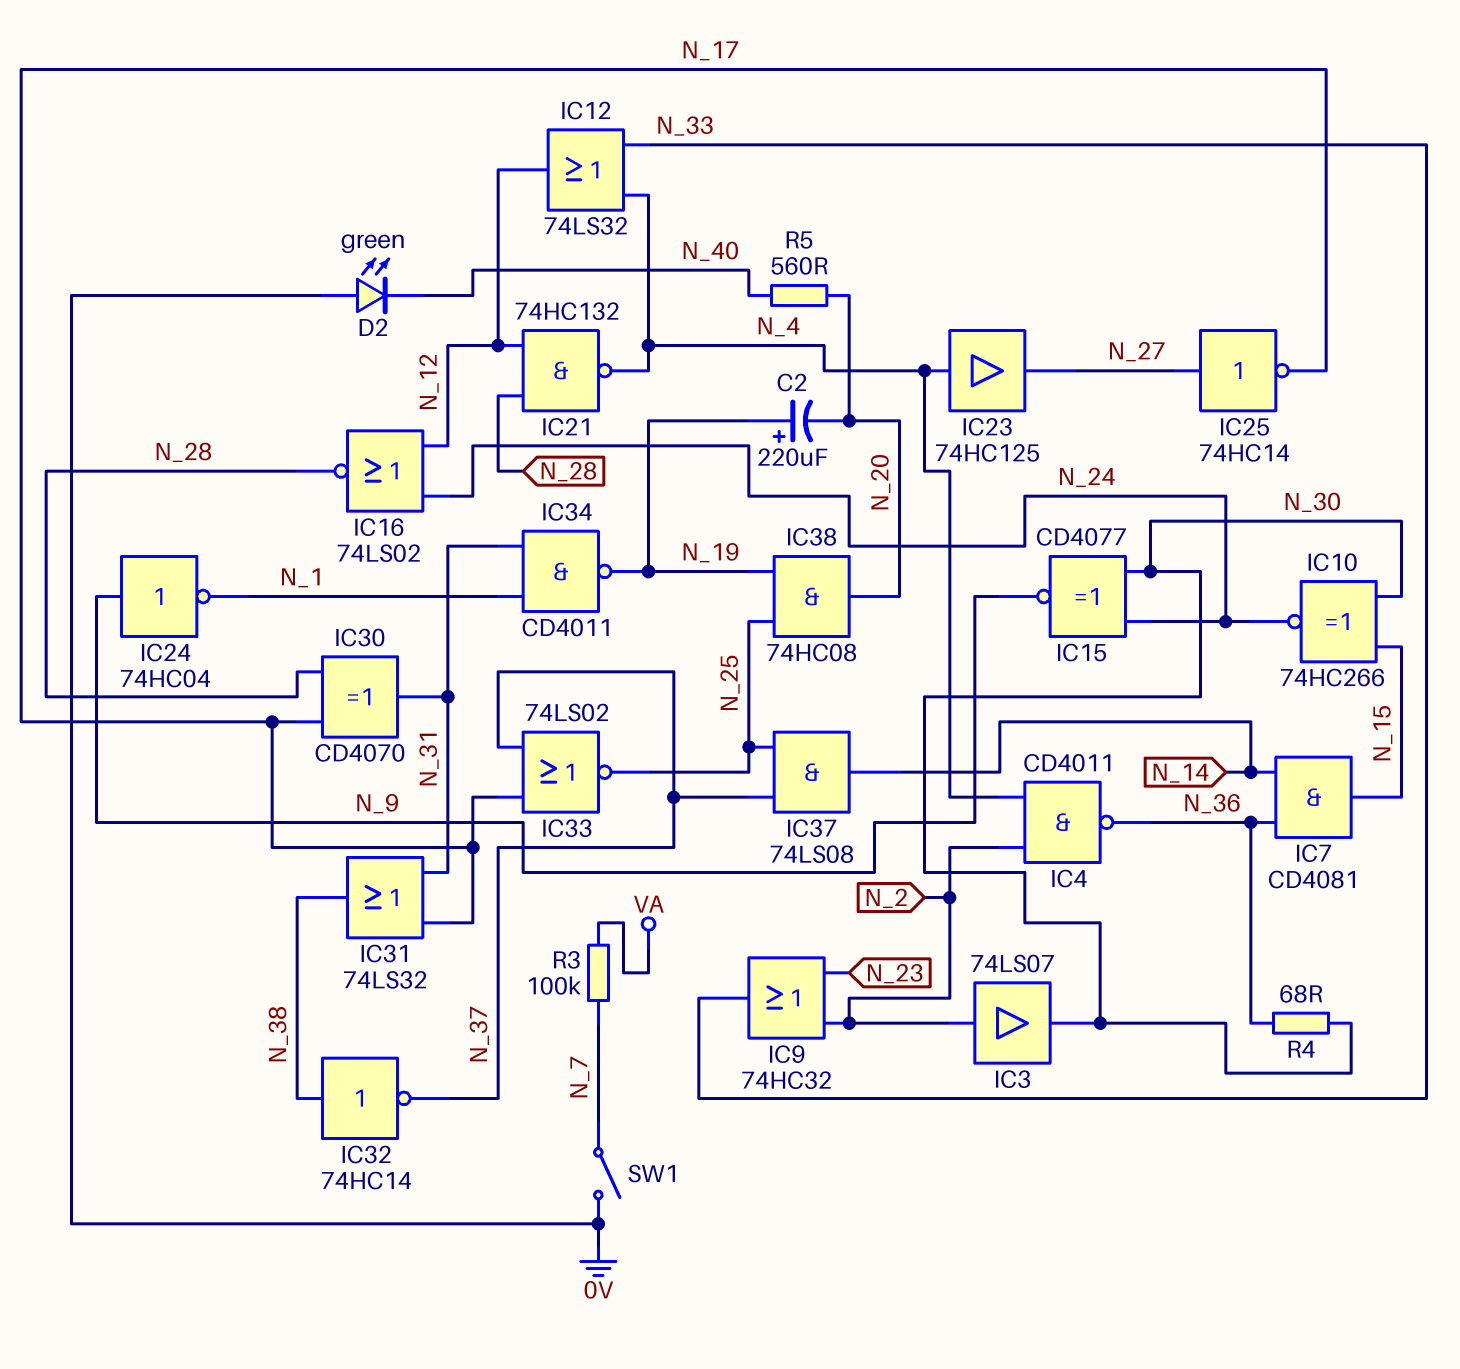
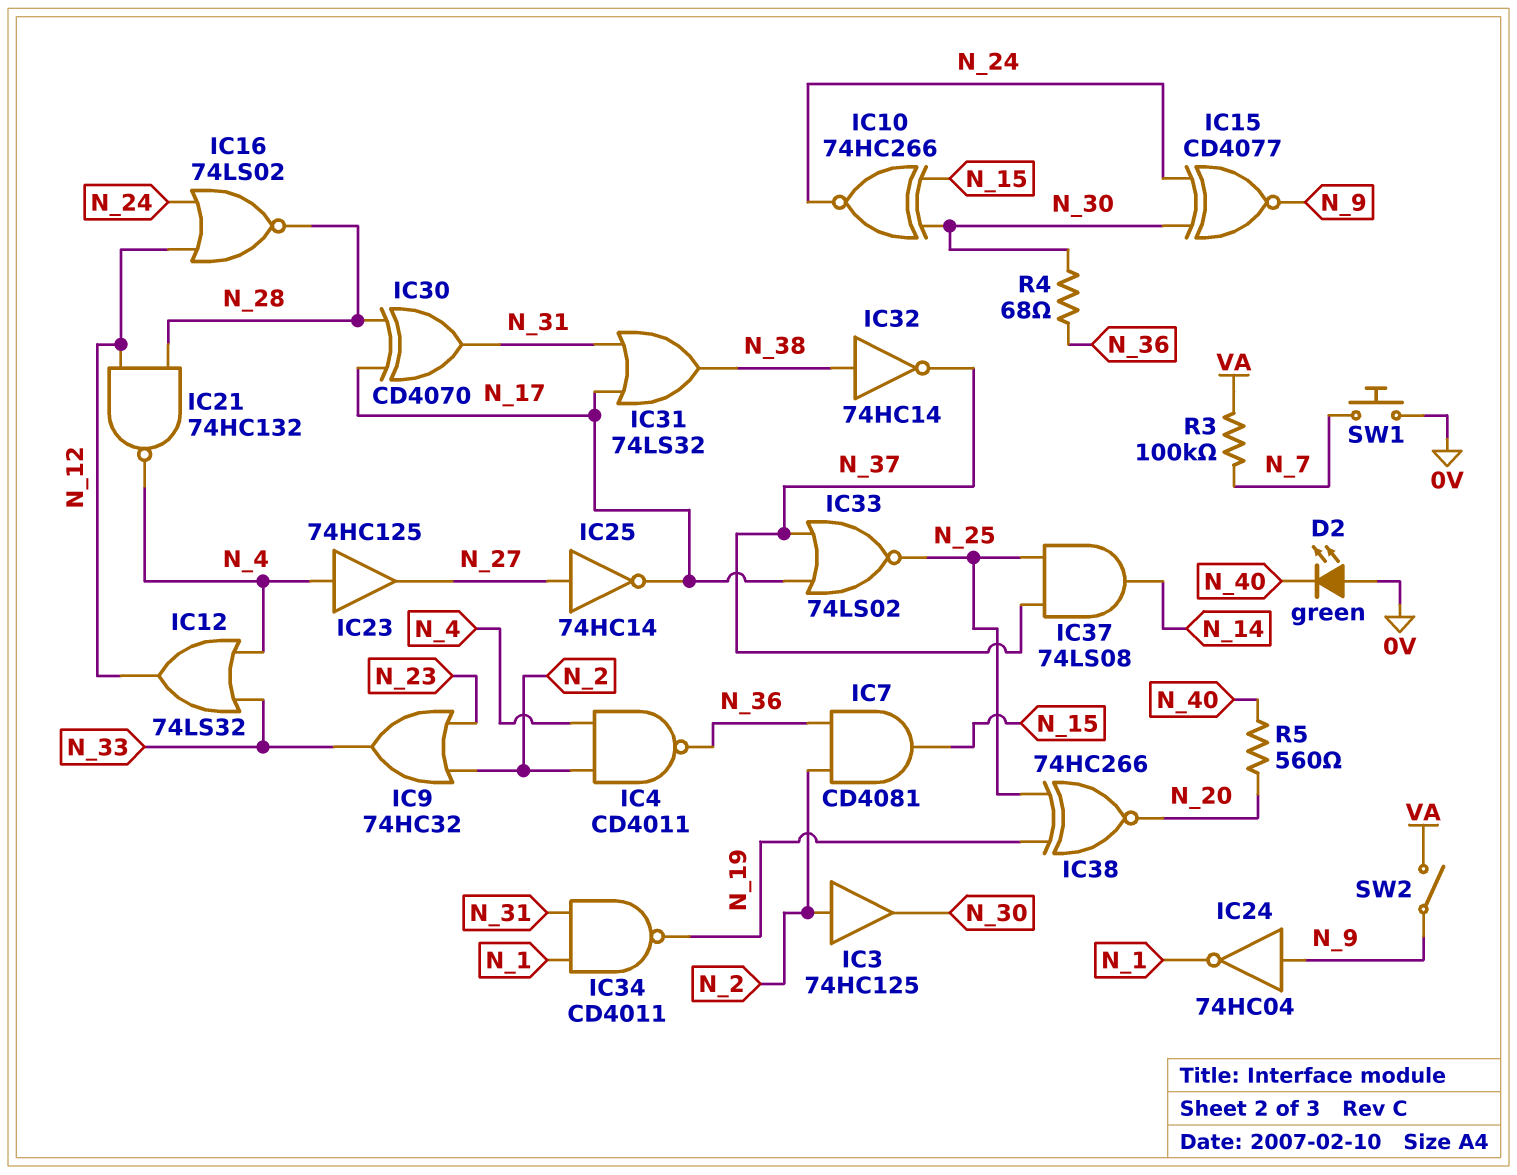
C2: 220uF (plus N_19, minus N_20) -> none
IC3: buffer 74LS07 (in N_2, out N_30) -> buffer 74HC125 (in N_2, out N_30)
IC7: AND CD4081 (in N_14, in N_36, out N_15) -> AND CD4081 (in N_2, in N_36, out N_15)
IC38: AND 74HC08 (in N_19, in N_25, out N_20) -> XNOR 74HC266 (in N_19, in N_25, out N_20)
SW1: switch (0V, N_7) -> button (0V, N_7)
SW2: none -> switch (N_9, VA)

